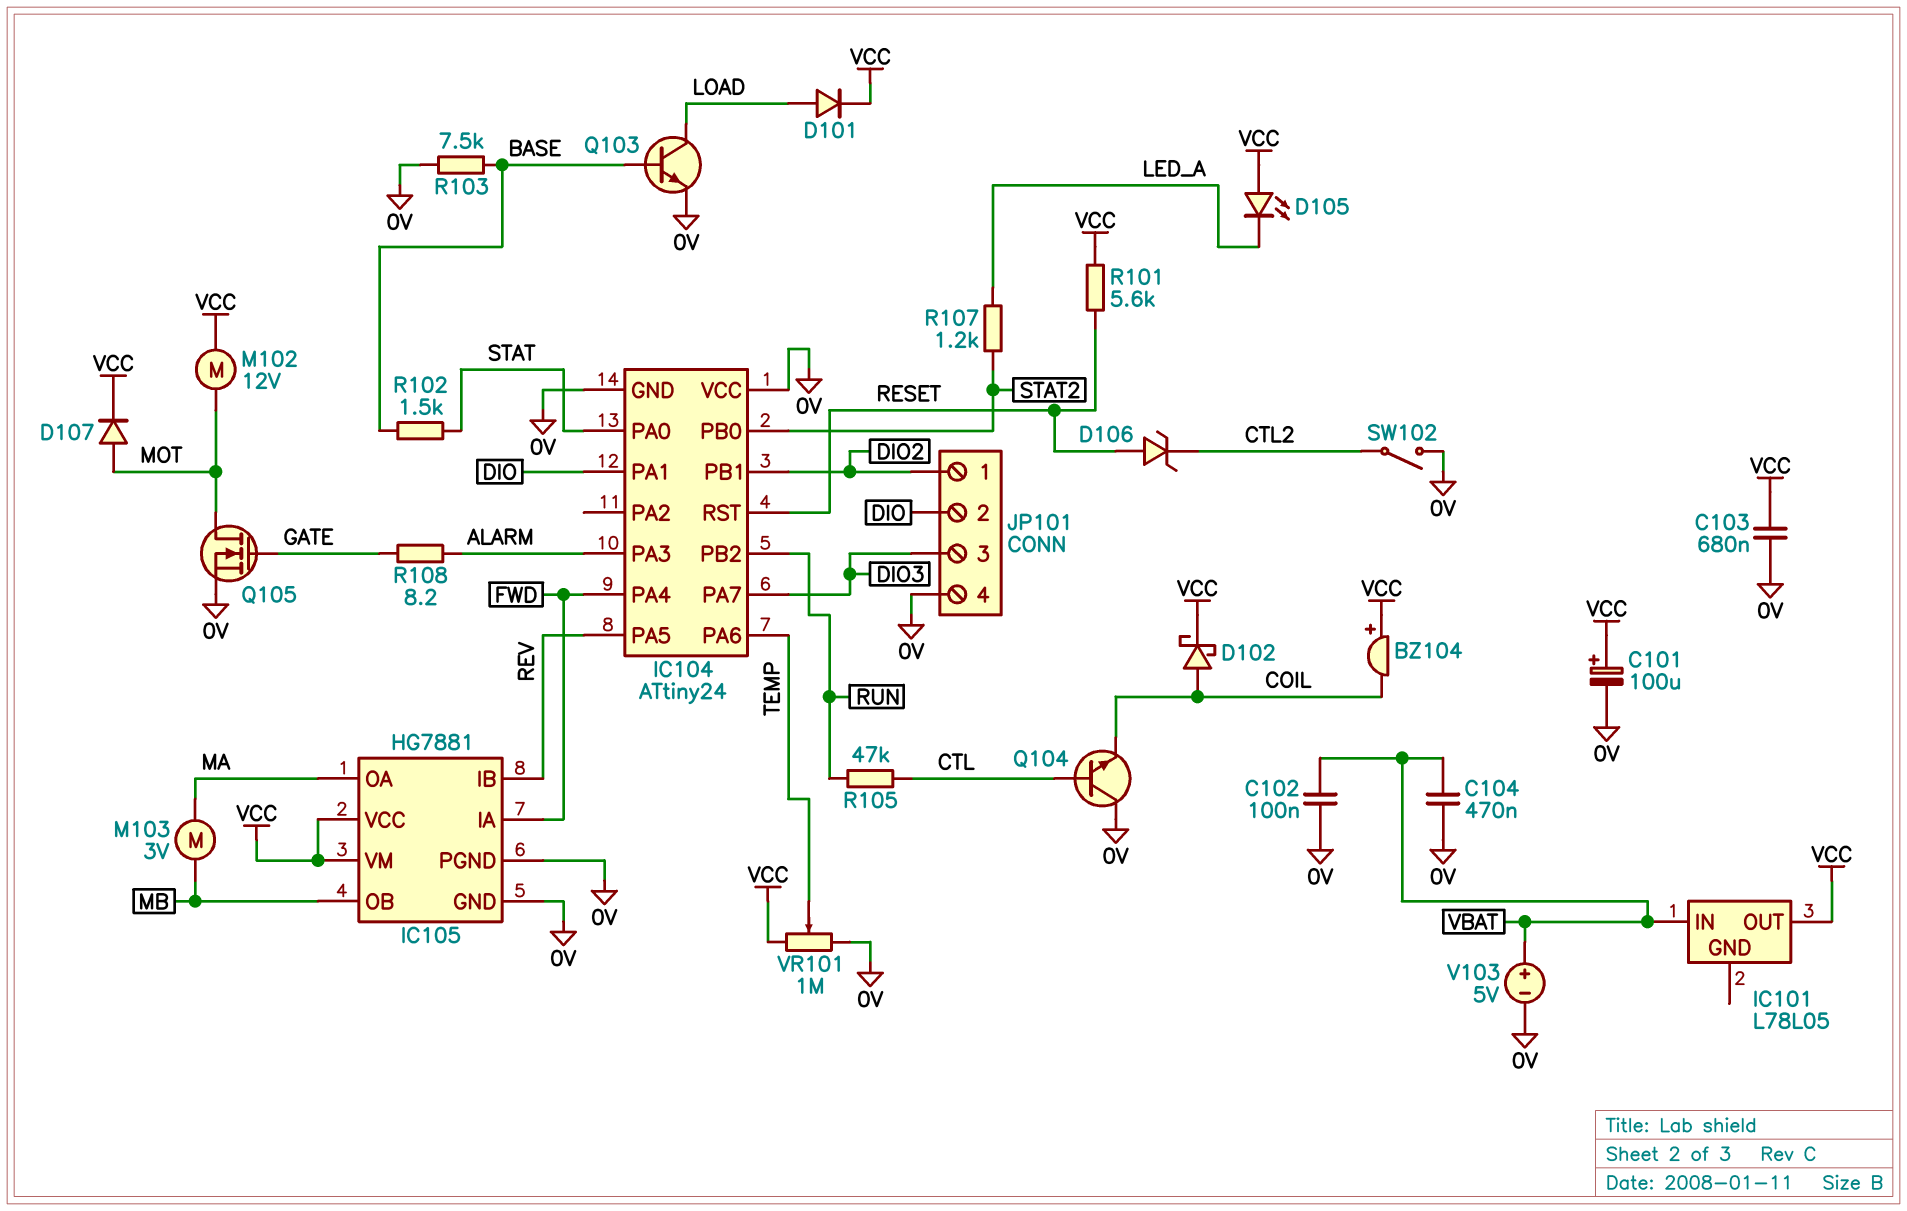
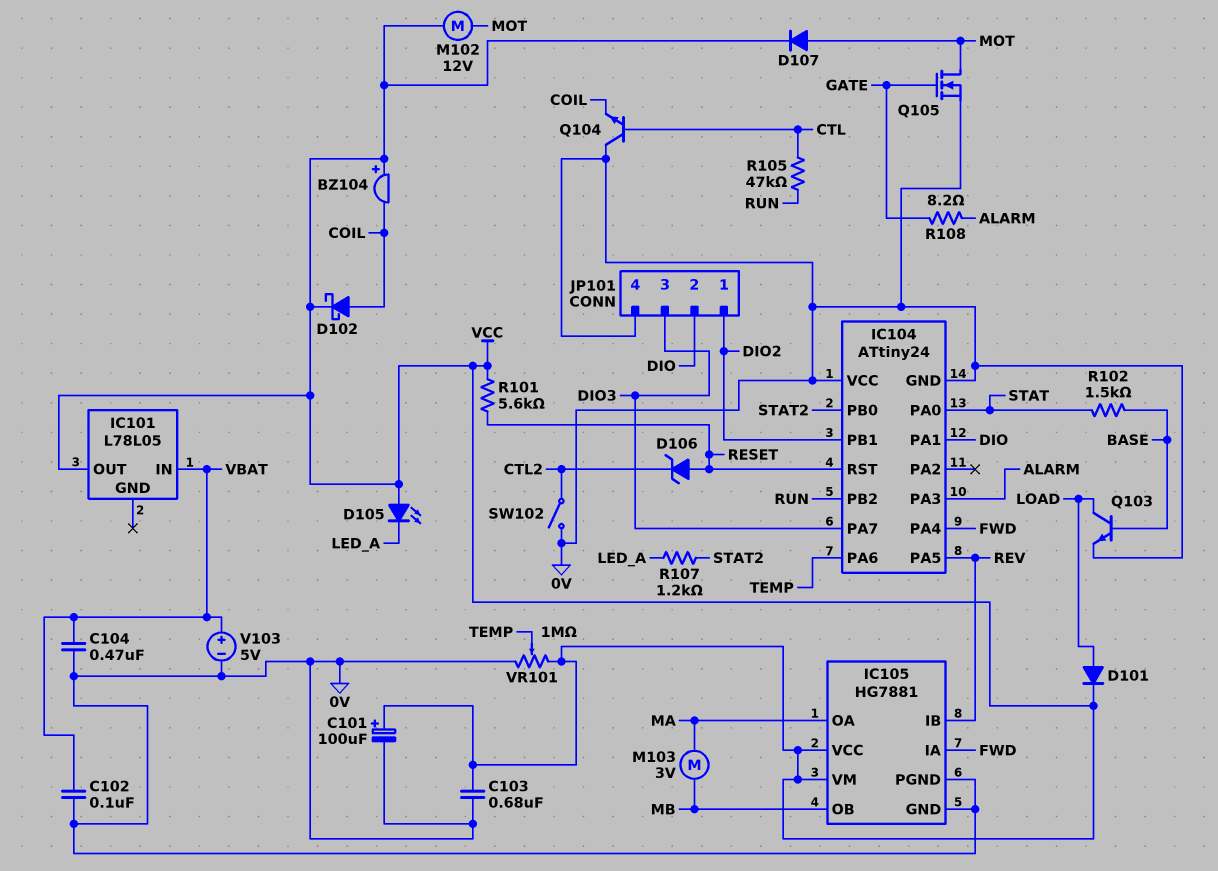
R103: 7.5k (0V, BASE) -> none

